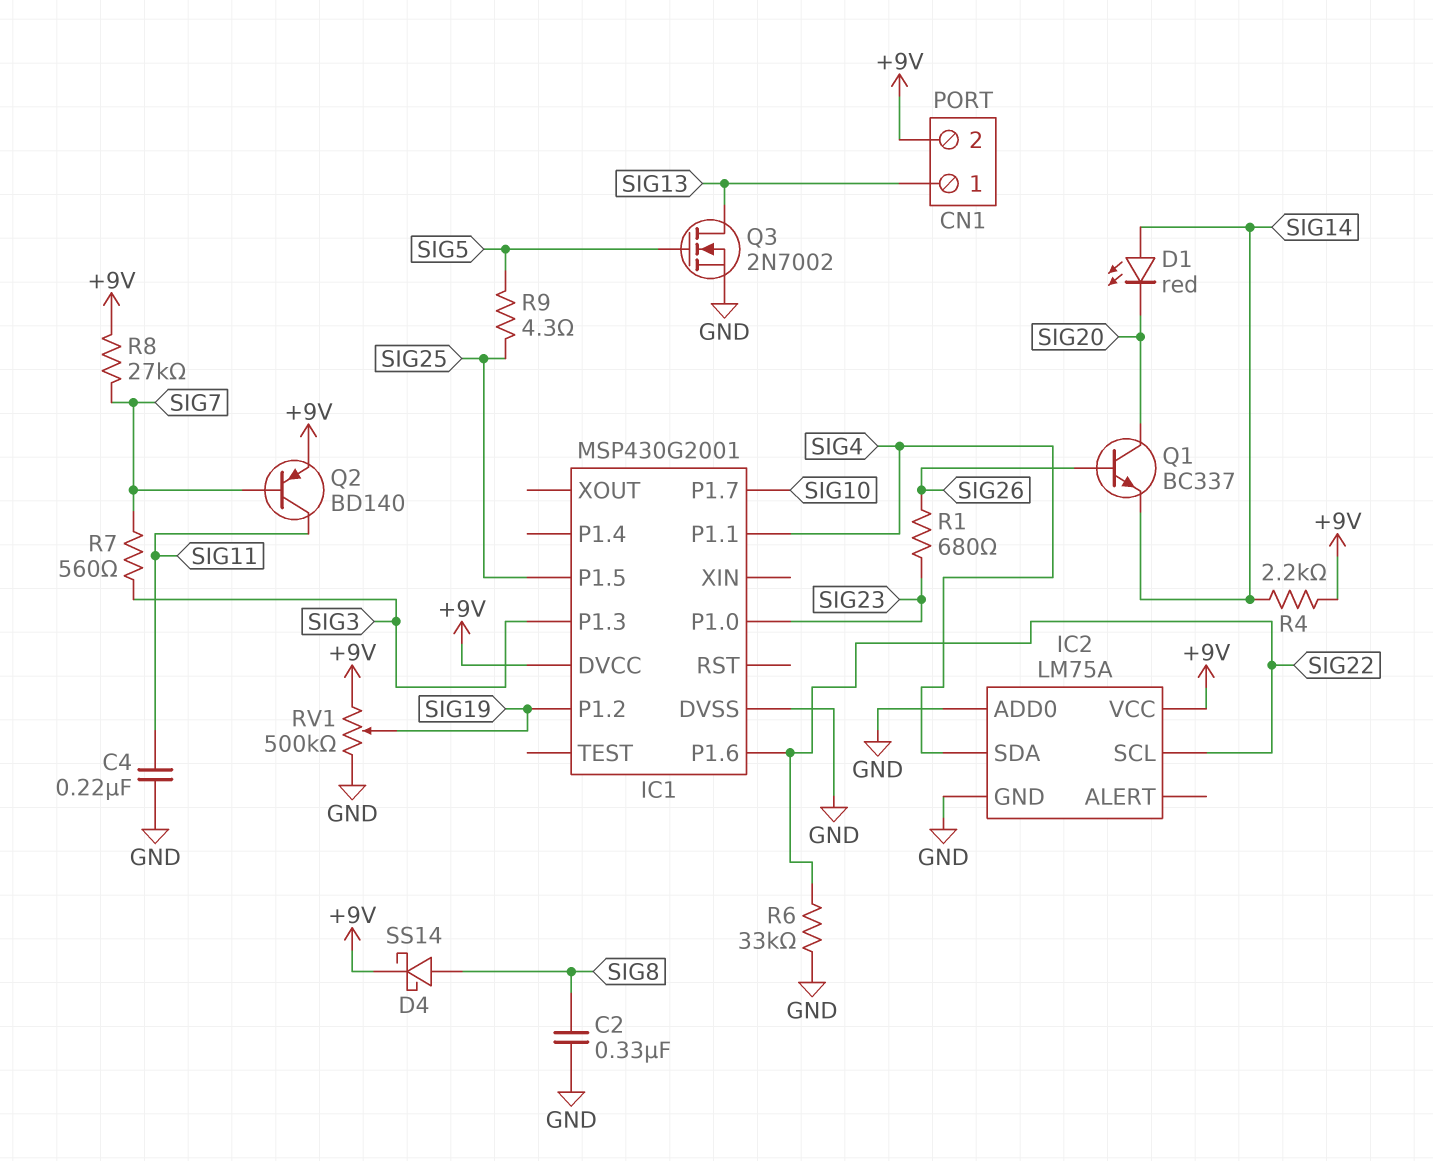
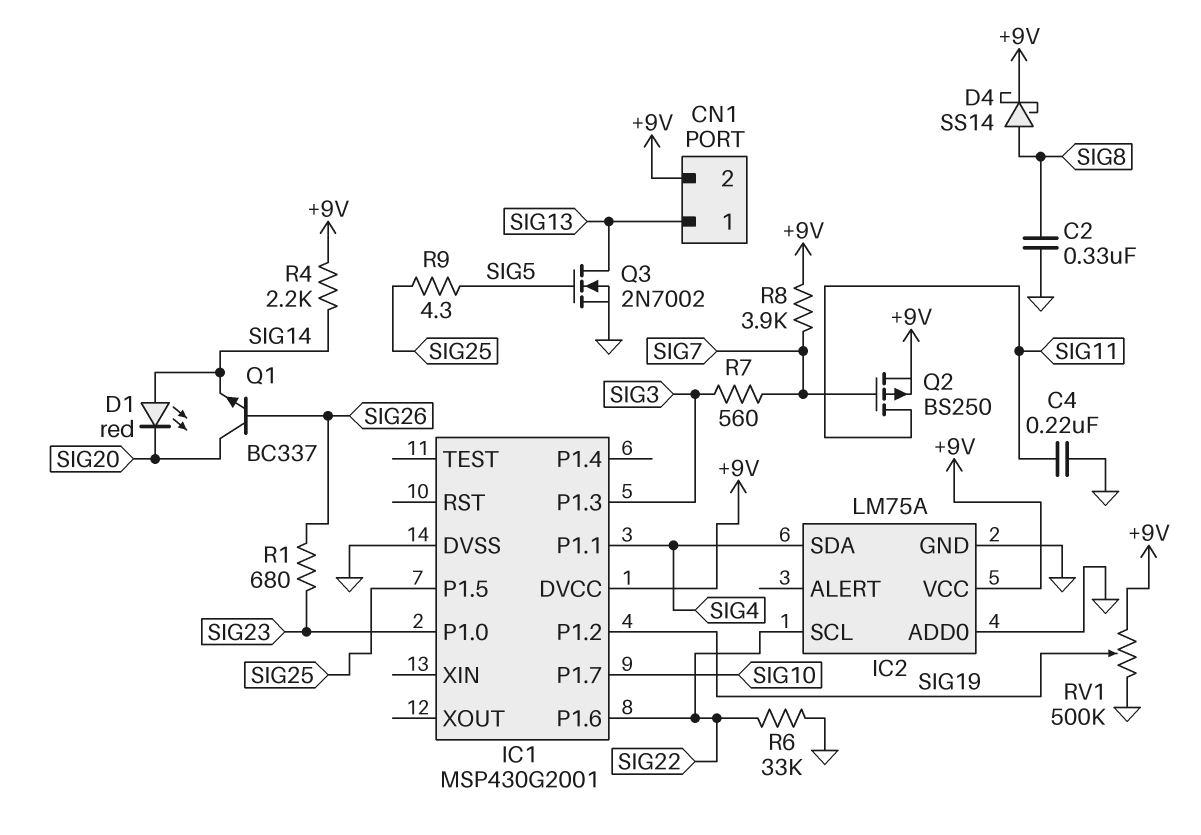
Q2: PNP BD140 (B SIG7, C SIG11, E +9V) -> PMOS BS250 (G SIG7, D SIG11, S +9V)
R8: 27k (+9V, SIG7) -> 3.9k (+9V, SIG7)

